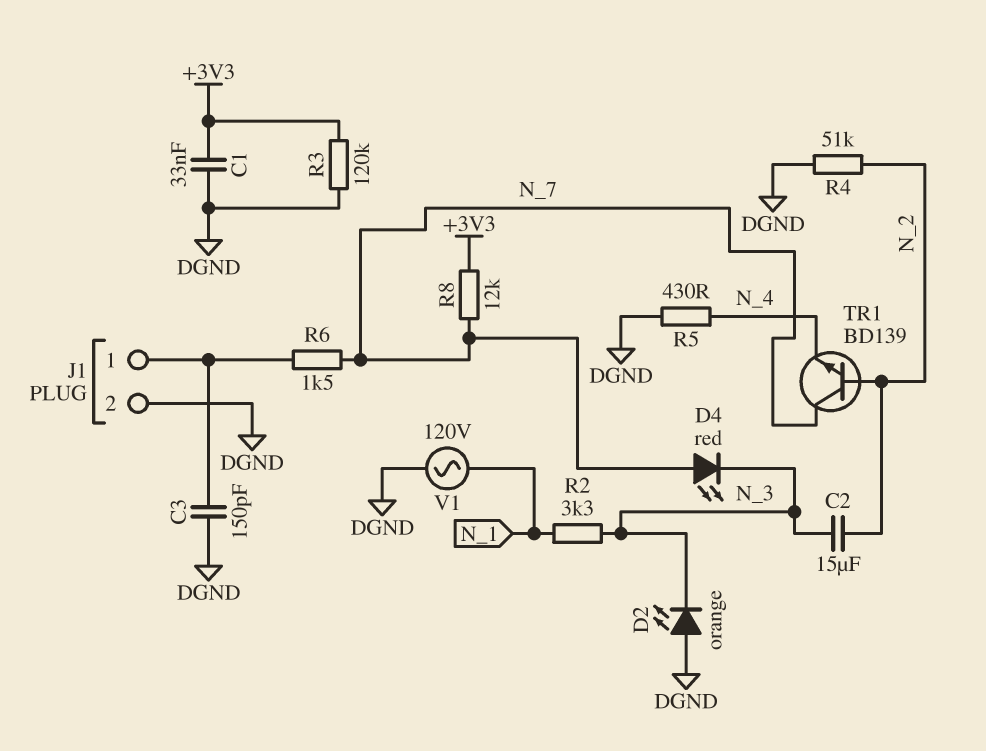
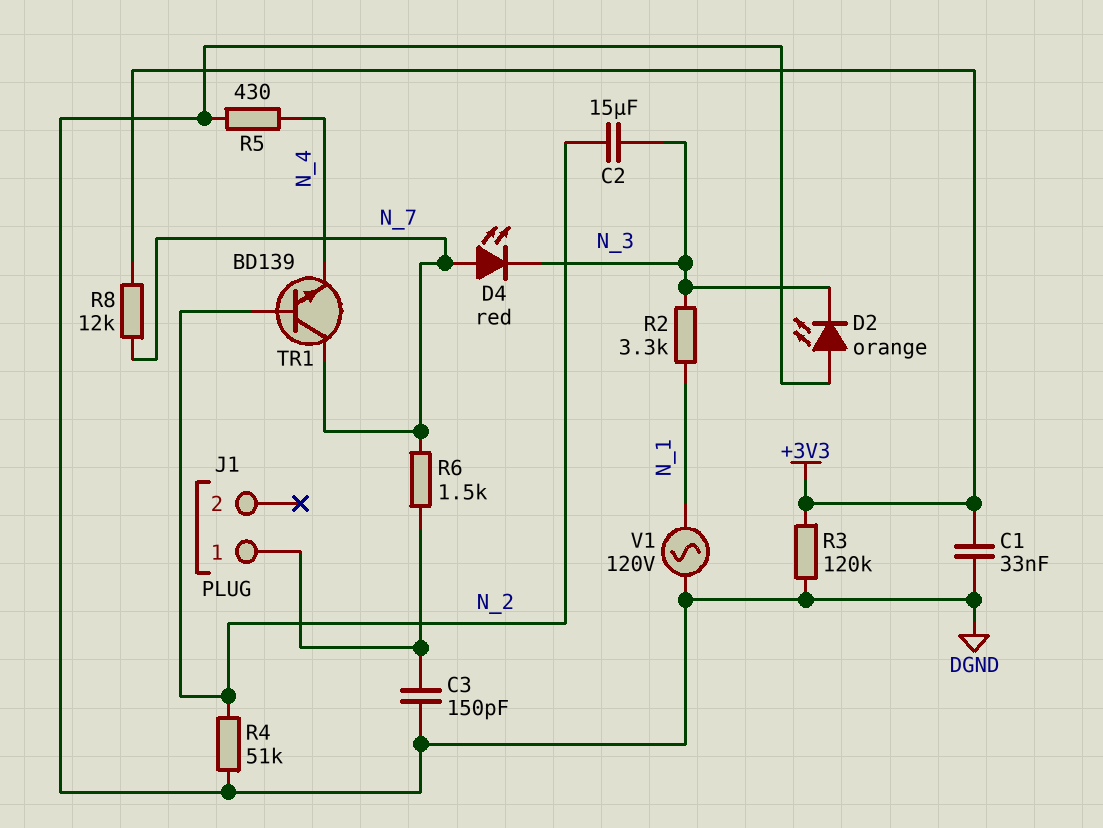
J1 pin 2: DGND -> none

